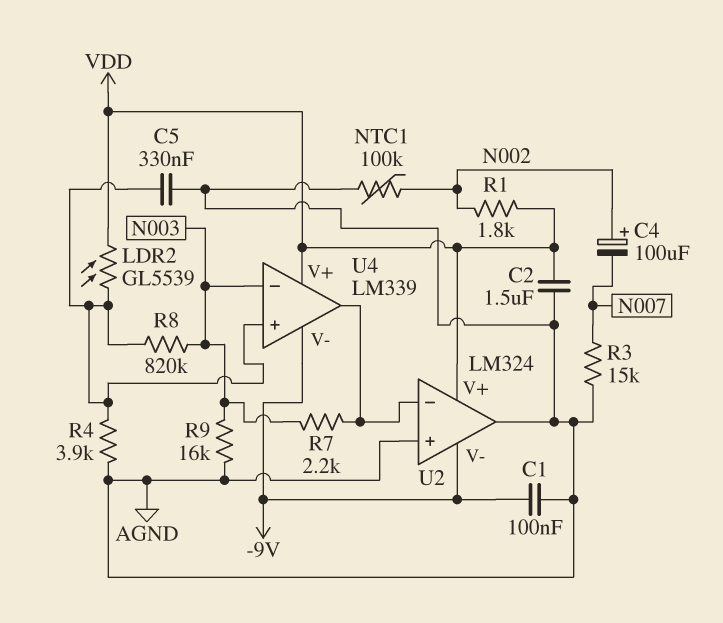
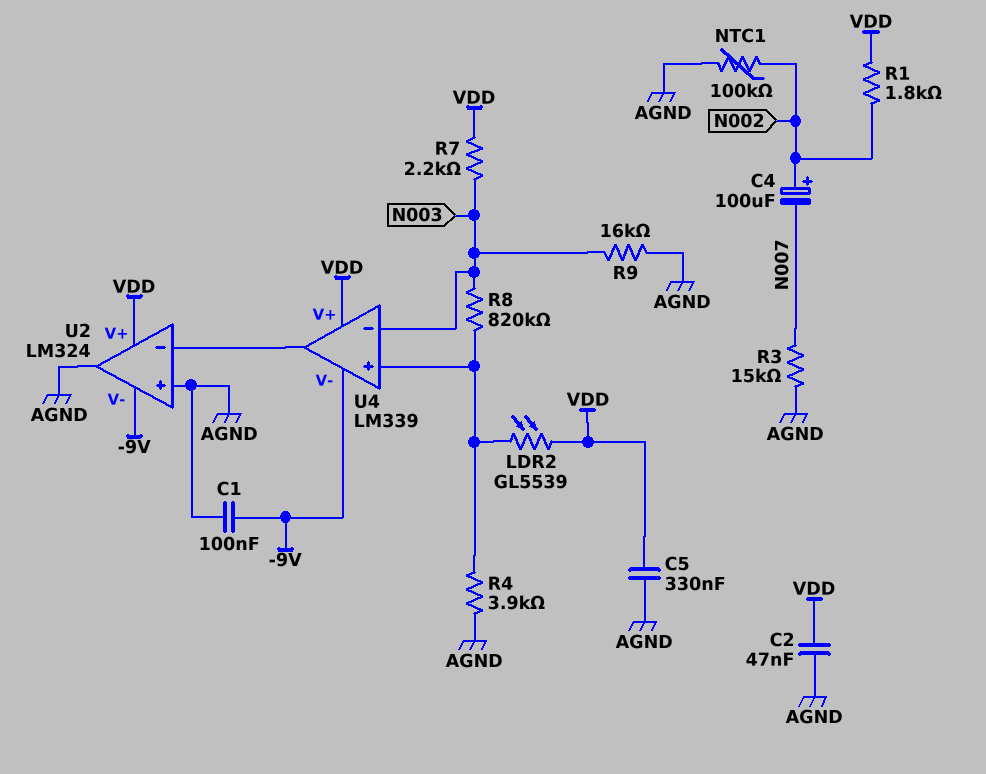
C2: 1.5uF (AGND, VDD) -> 47nF (AGND, VDD)
C5: 330nF (AGND, U4/in+) -> 330nF (AGND, VDD)
R7: 2.2k (N003, U2/in-) -> 2.2k (N003, VDD)

